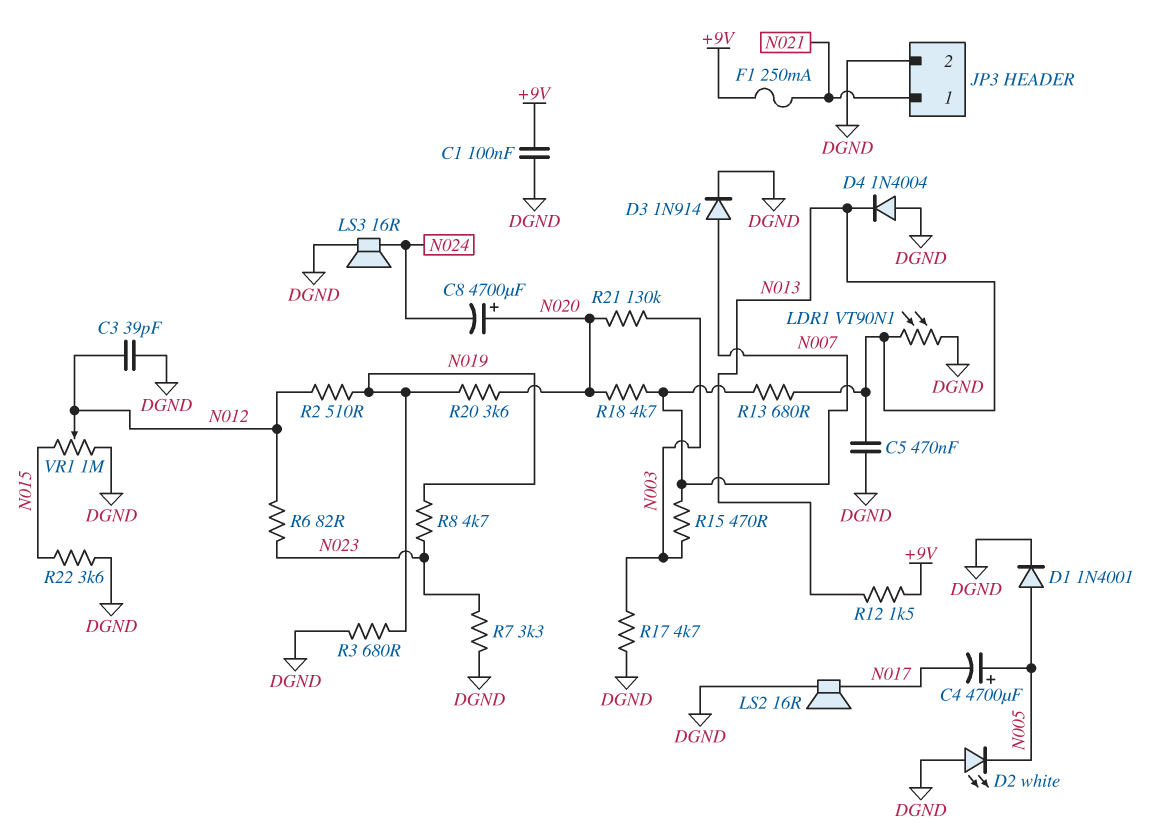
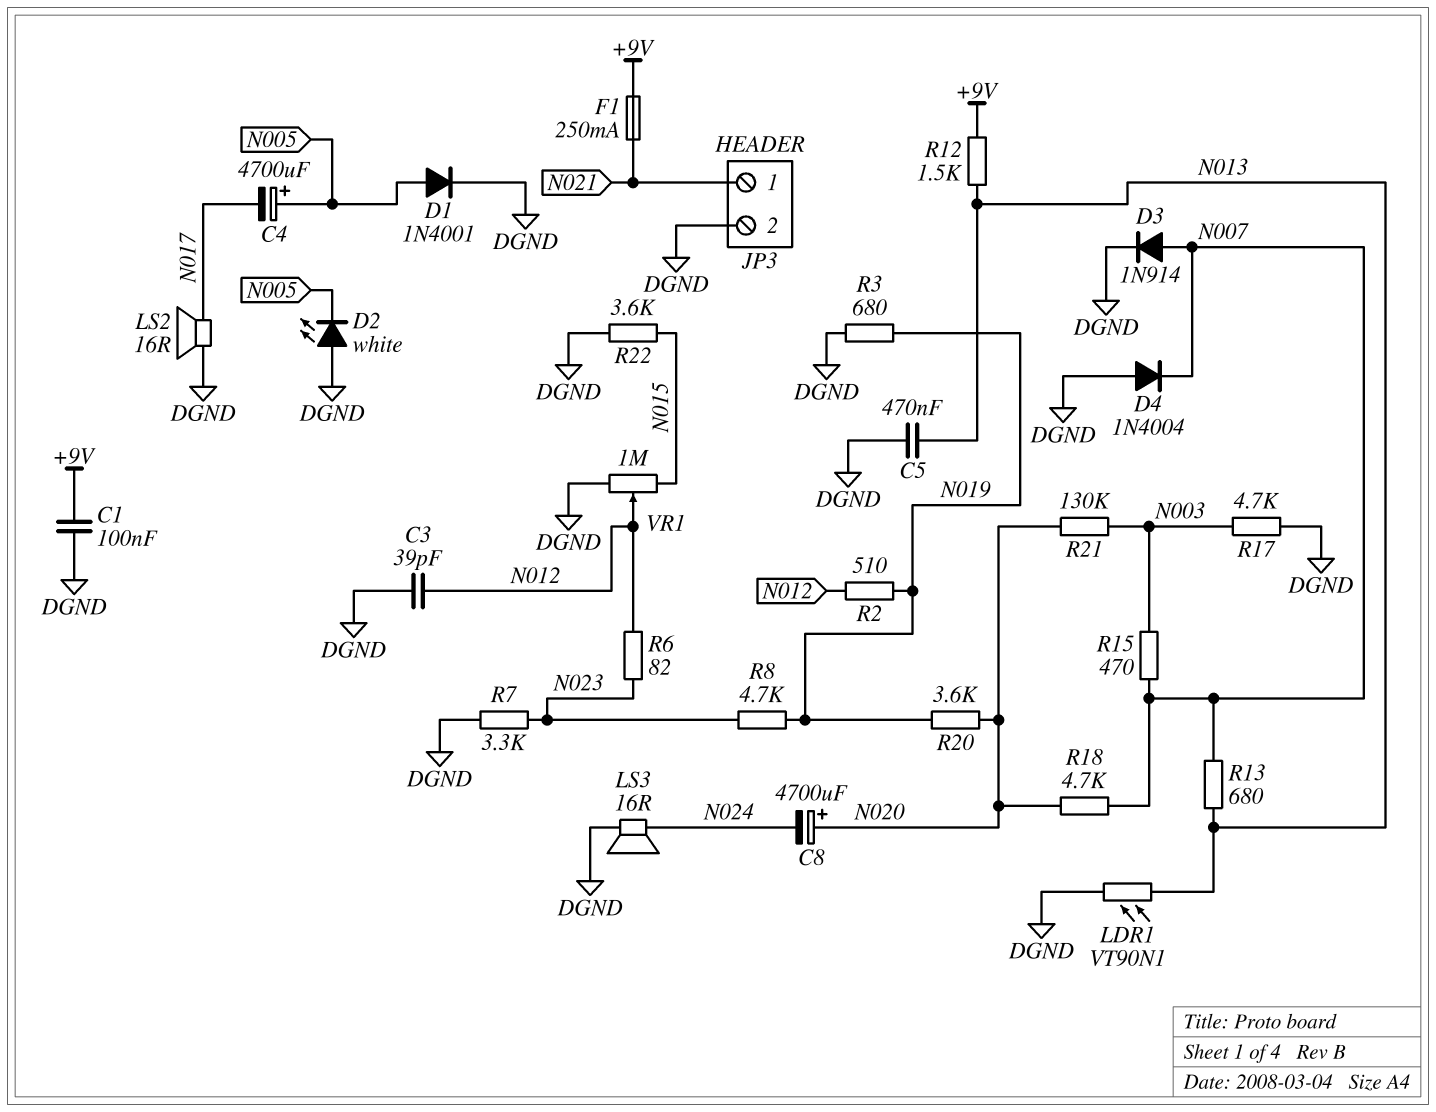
D4: diode 1N4004 (A DGND, K N013) -> diode 1N4004 (A DGND, K N007)

